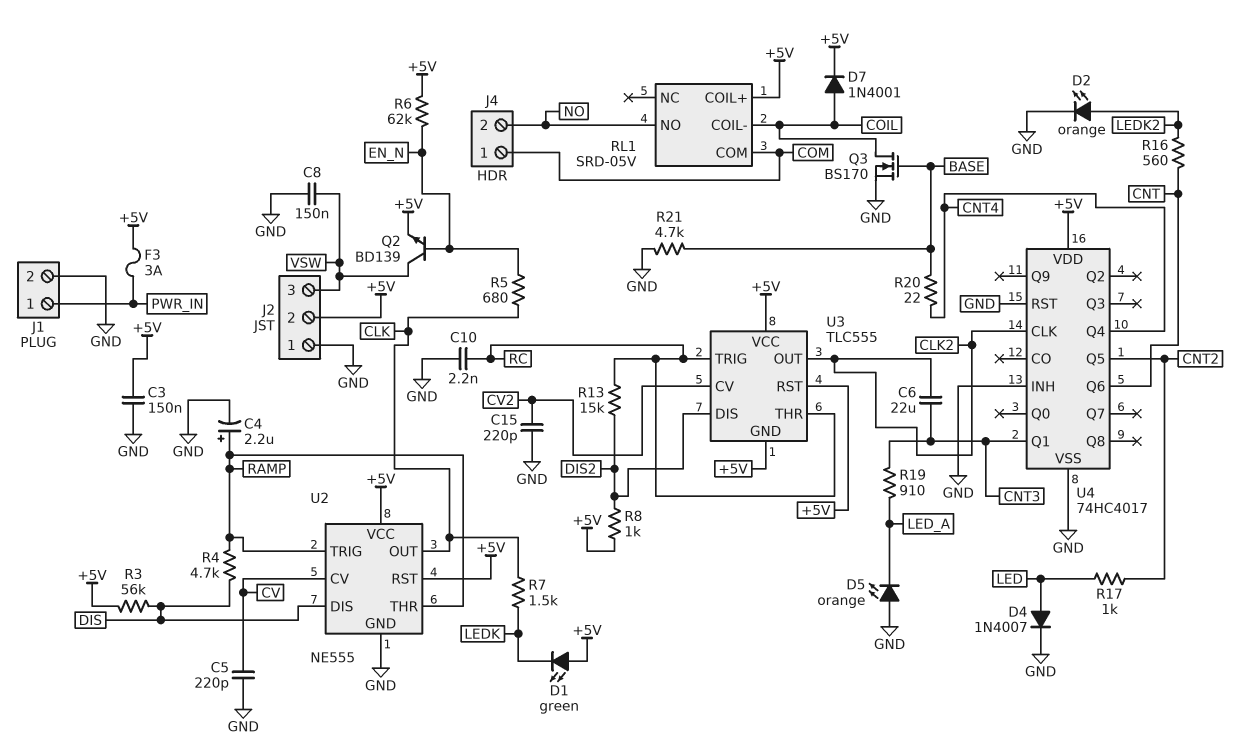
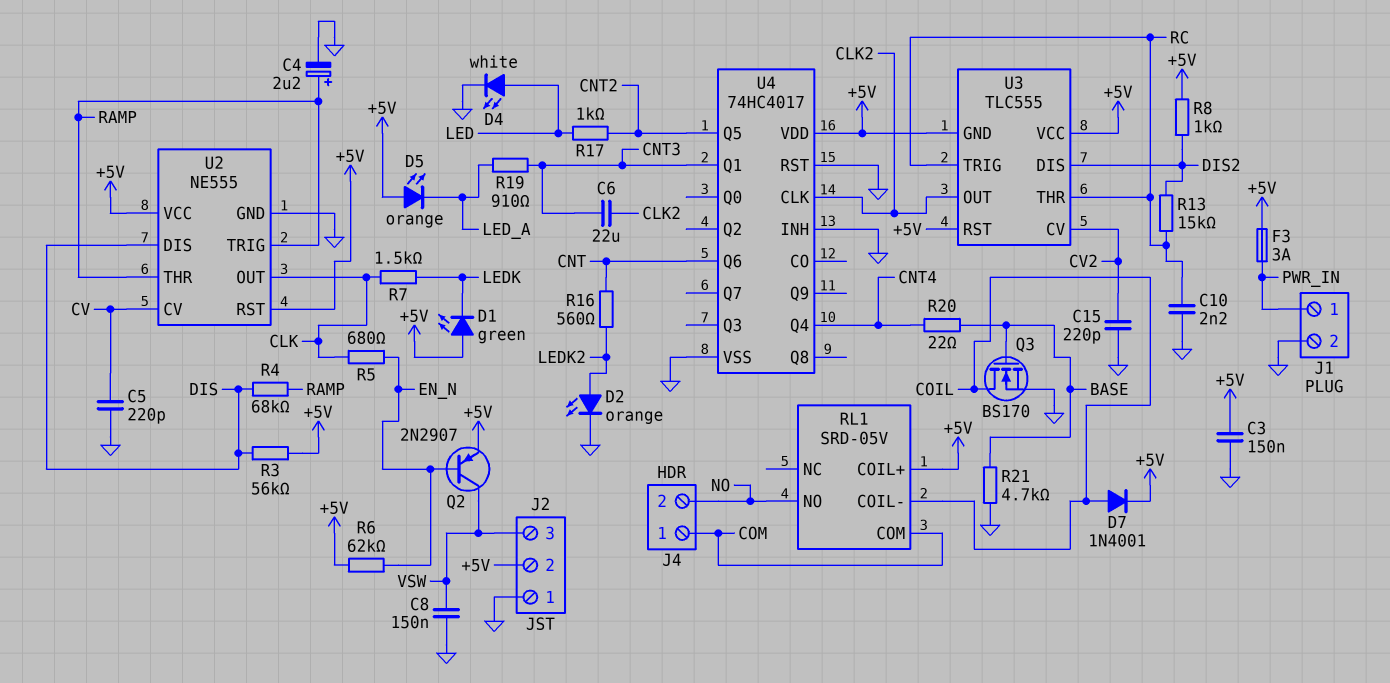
D4: diode 1N4007 (A LED, K GND) -> LED white (A LED, K GND)
D5: LED orange (A GND, K LED_A) -> LED orange (A +5V, K LED_A)
Q2: NPN BD139 (B EN_N, C VSW, E +5V) -> PNP 2N2907 (B EN_N, C VSW, E +5V)
R4: 4.7k (DIS, RAMP) -> 68k (DIS, RAMP)

